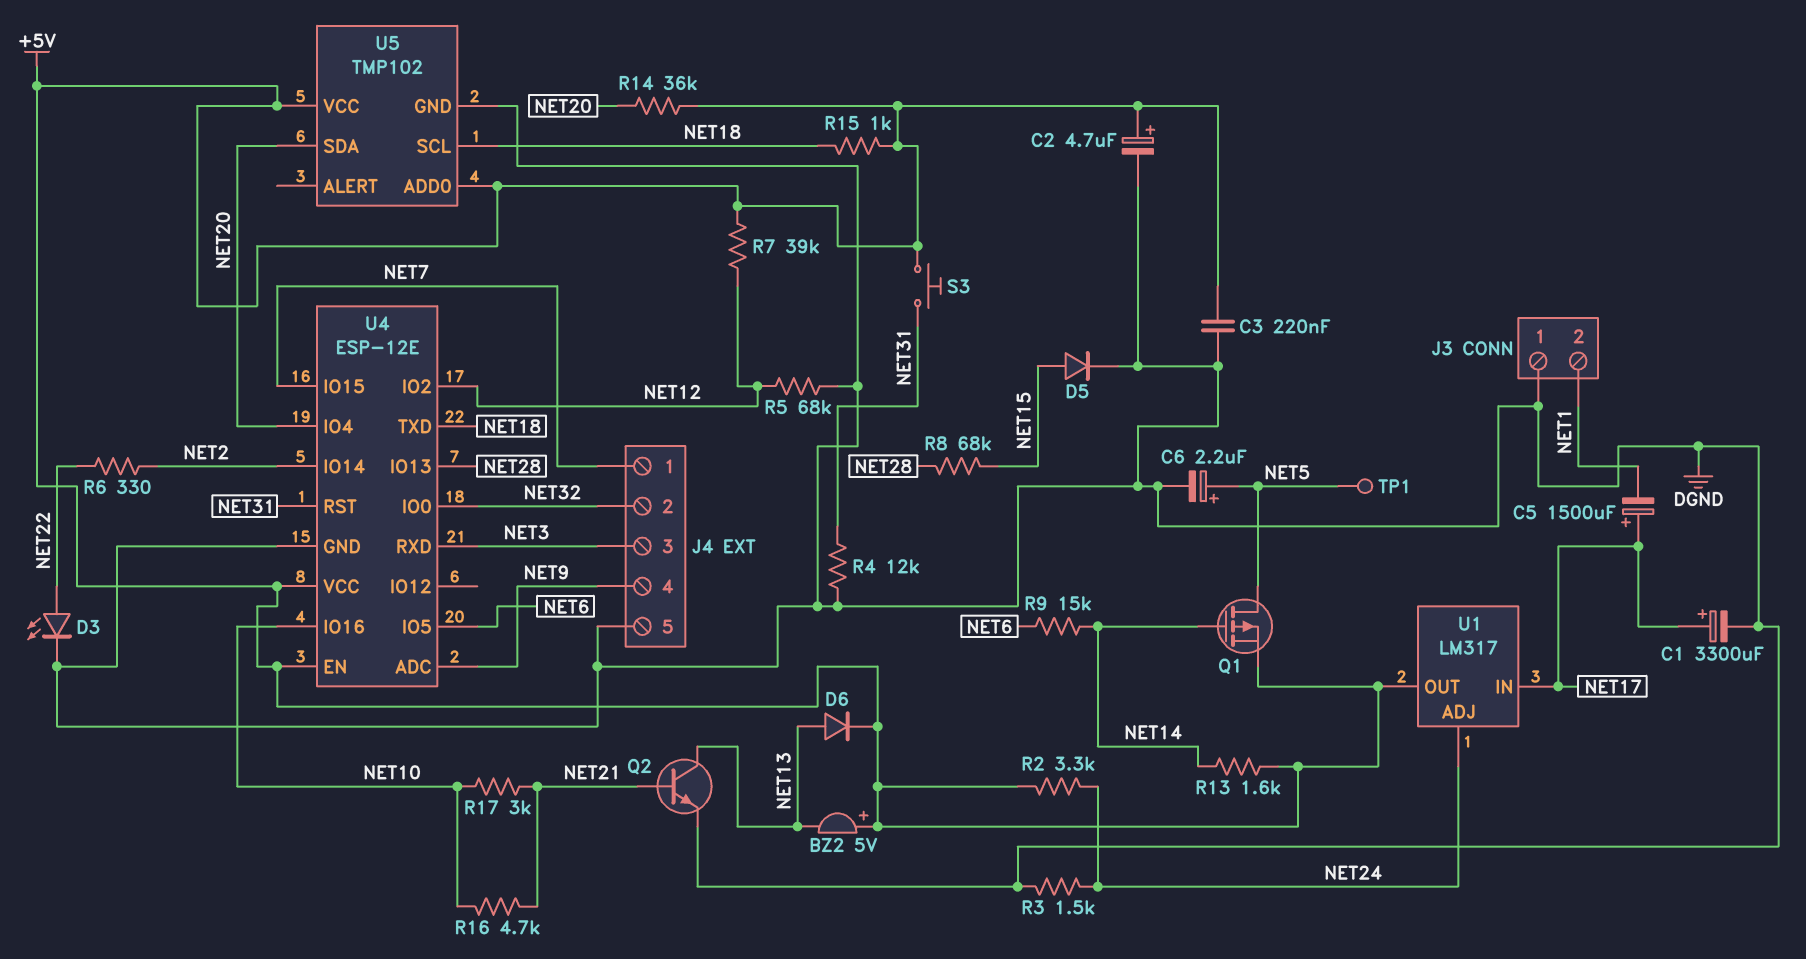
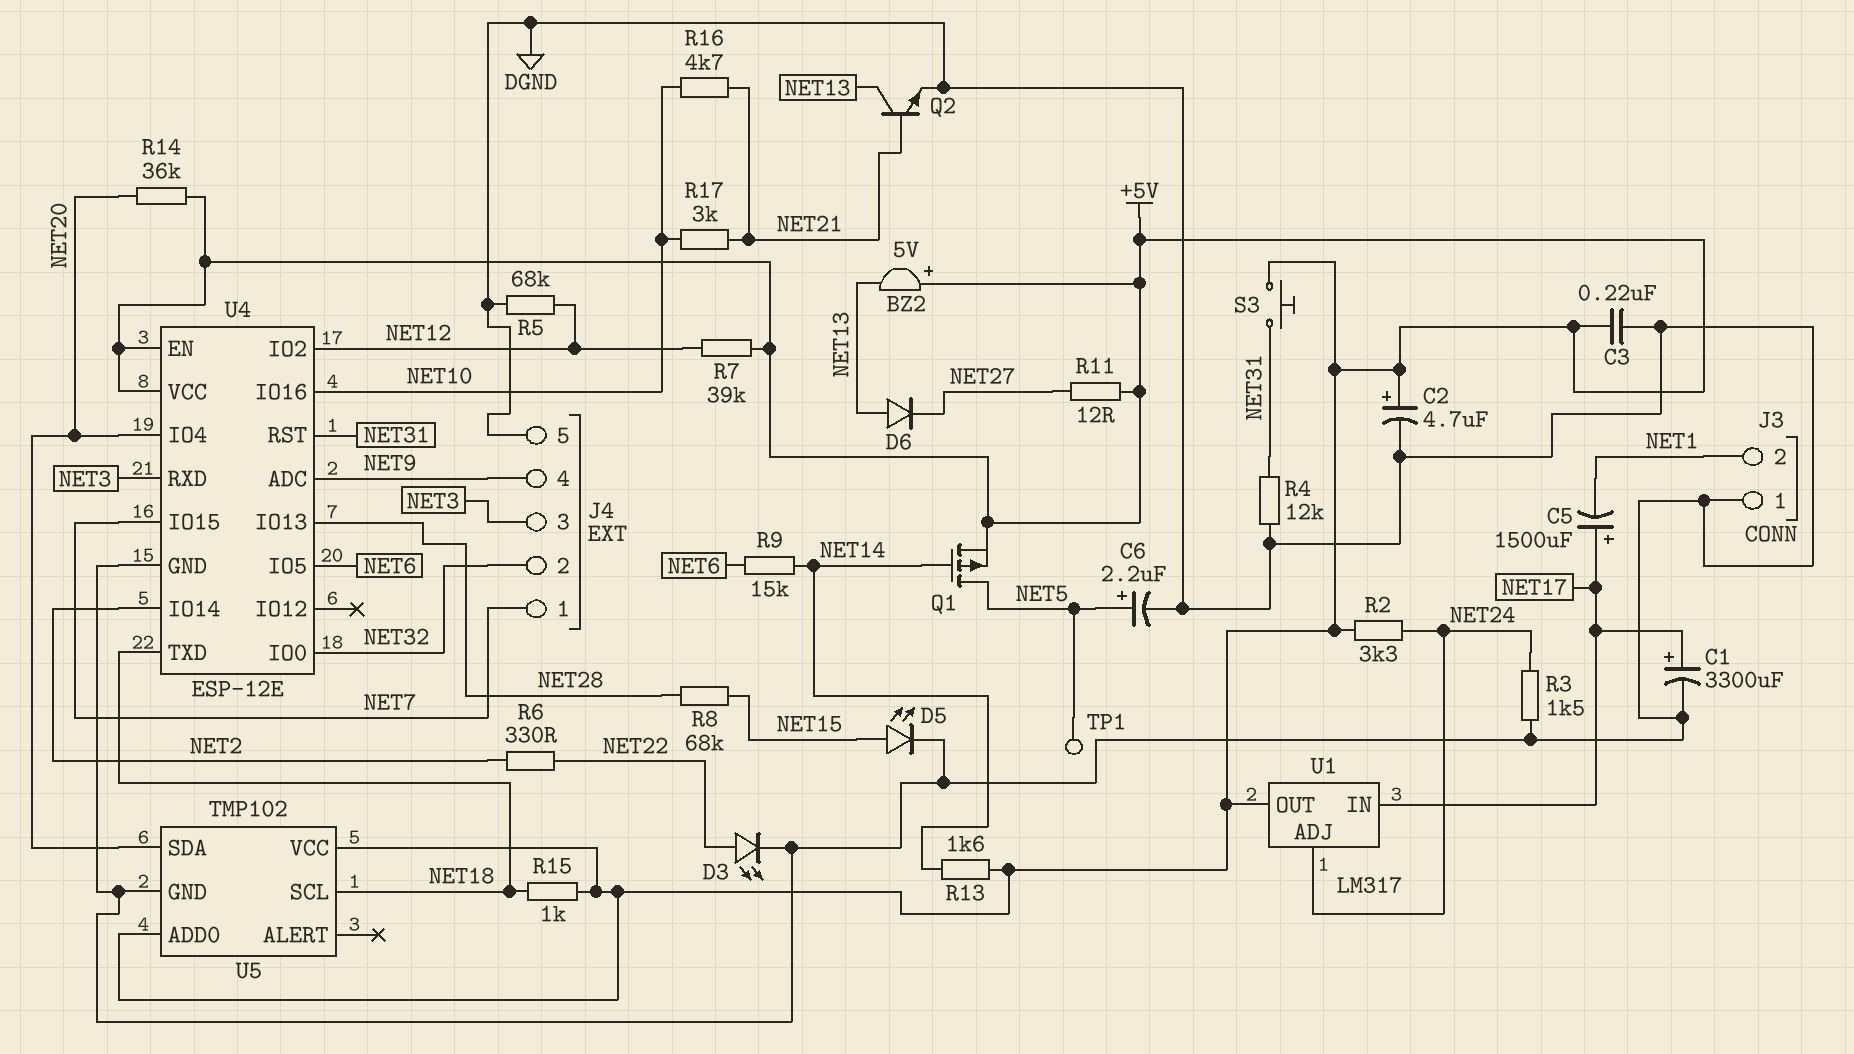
D5: diode (A NET15, K DGND) -> LED (A NET15, K DGND)
D6: diode (A NET13, K +5V) -> diode (A NET13, K NET27)
R11: none -> 12 (+5V, NET27)

